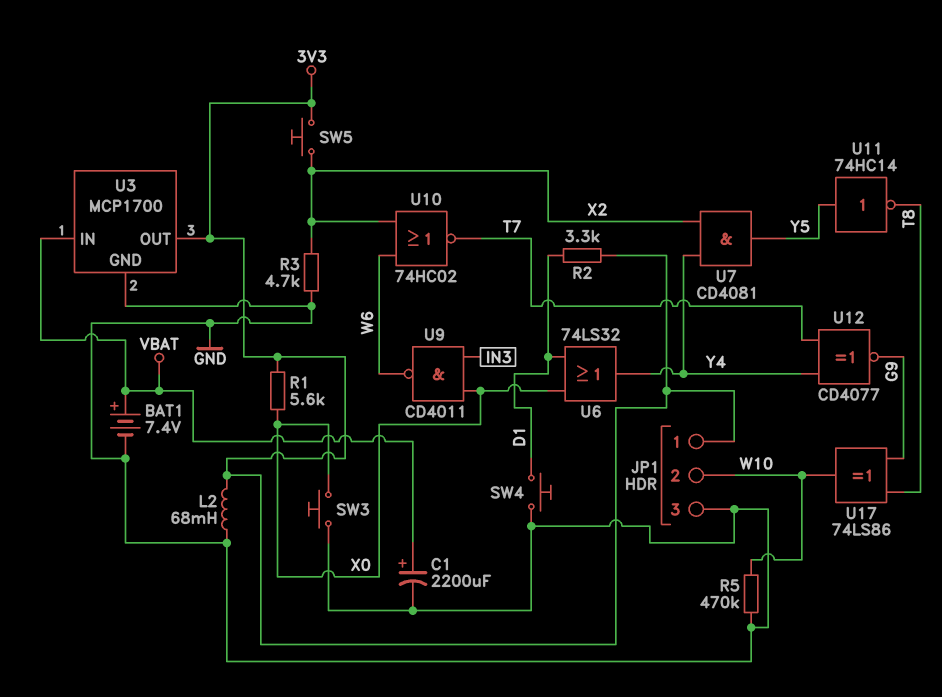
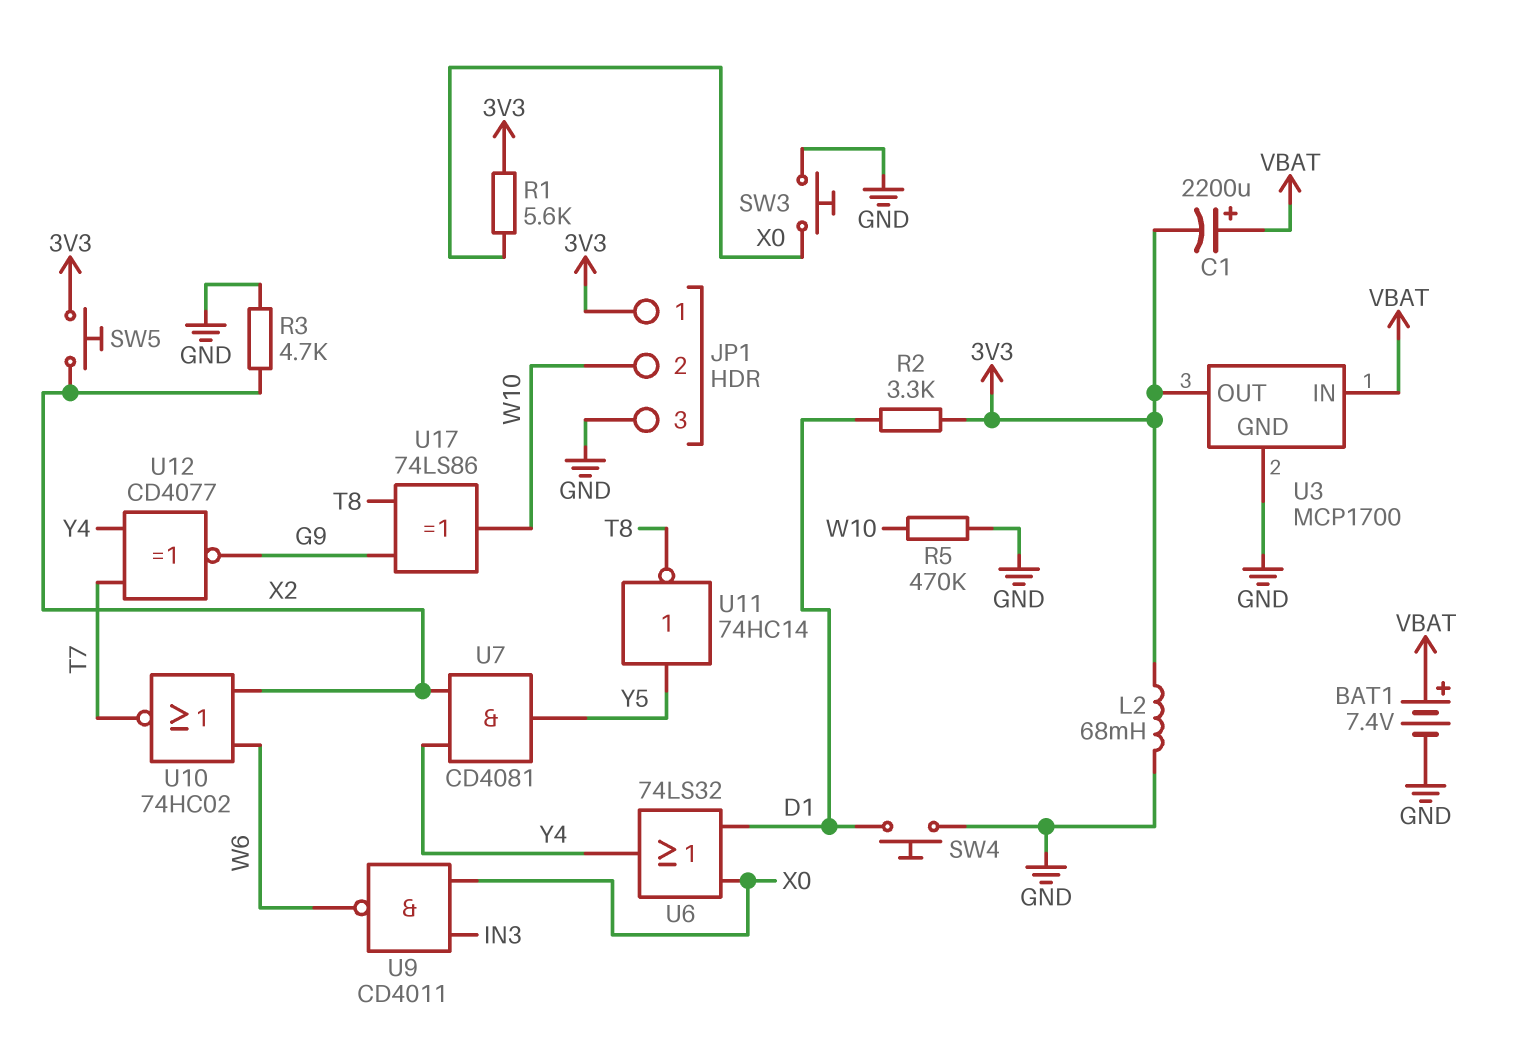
C1: 2200uF (plus VBAT, minus GND) -> 2200uF (plus VBAT, minus 3V3)

